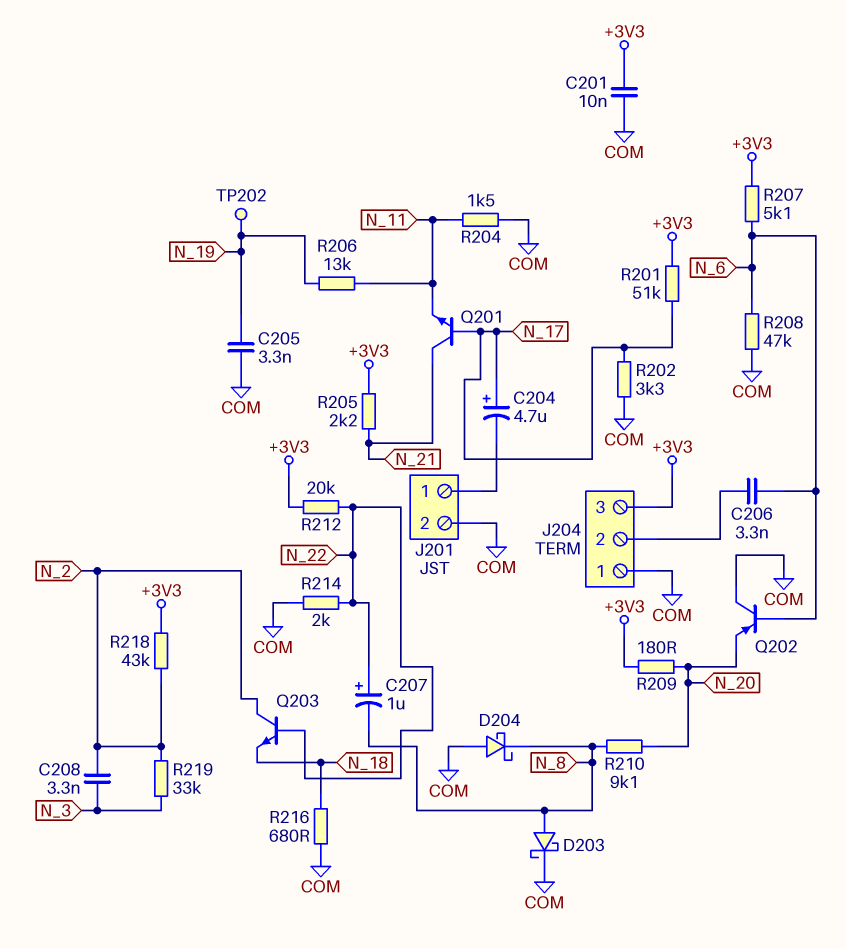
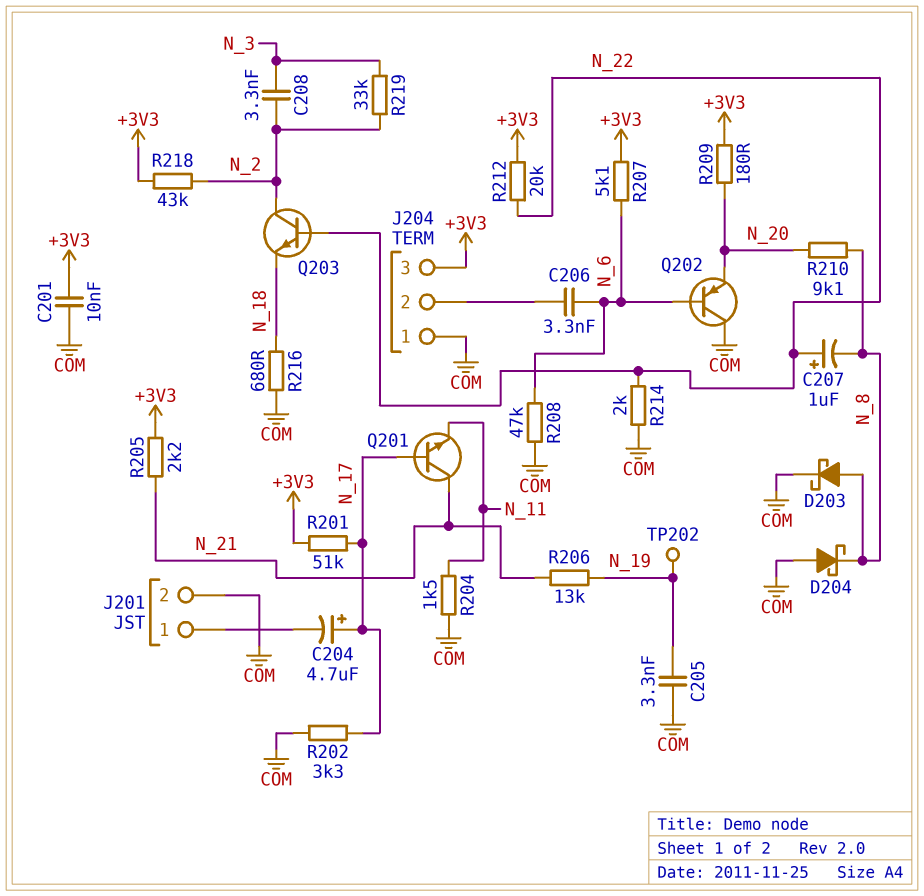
R206: 13k (N_11, N_19) -> 13k (N_19, N_21)

